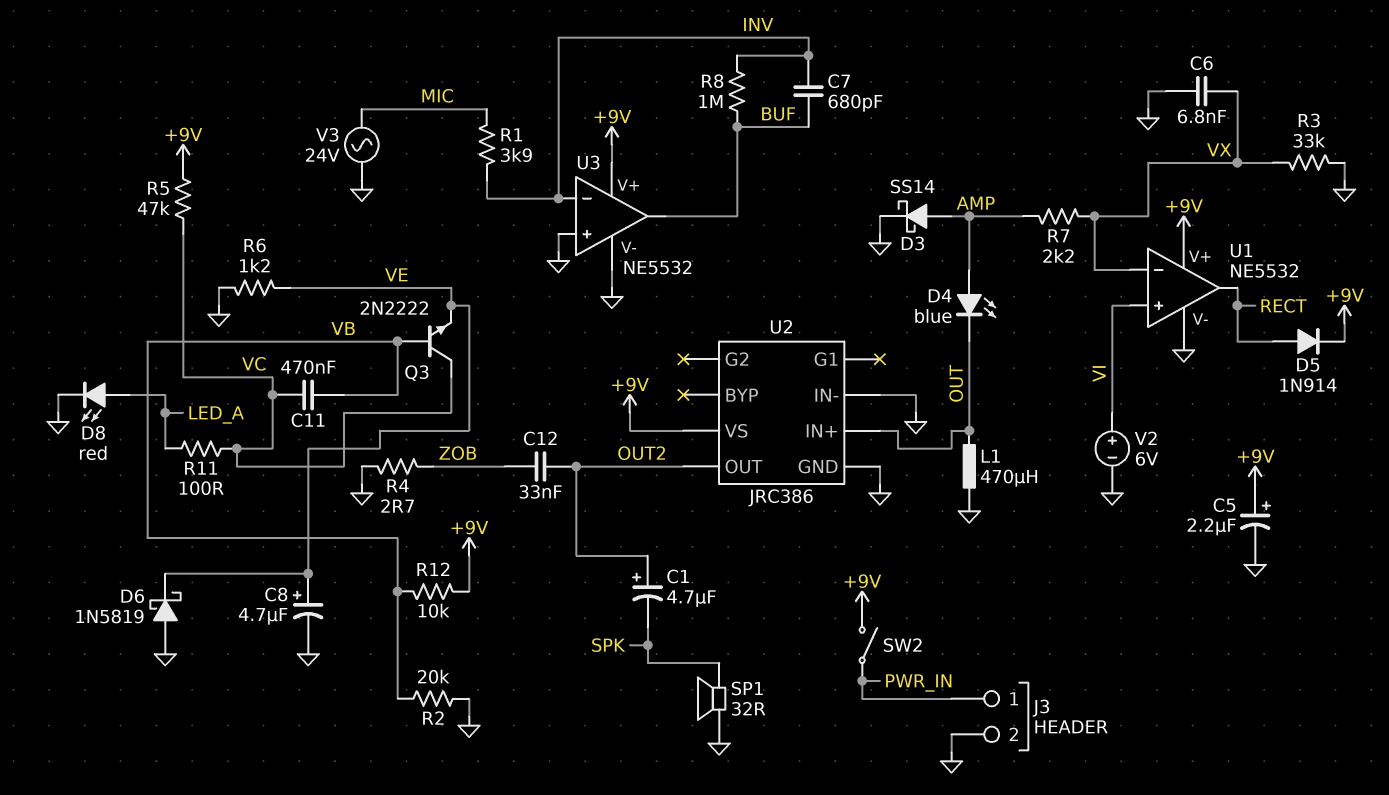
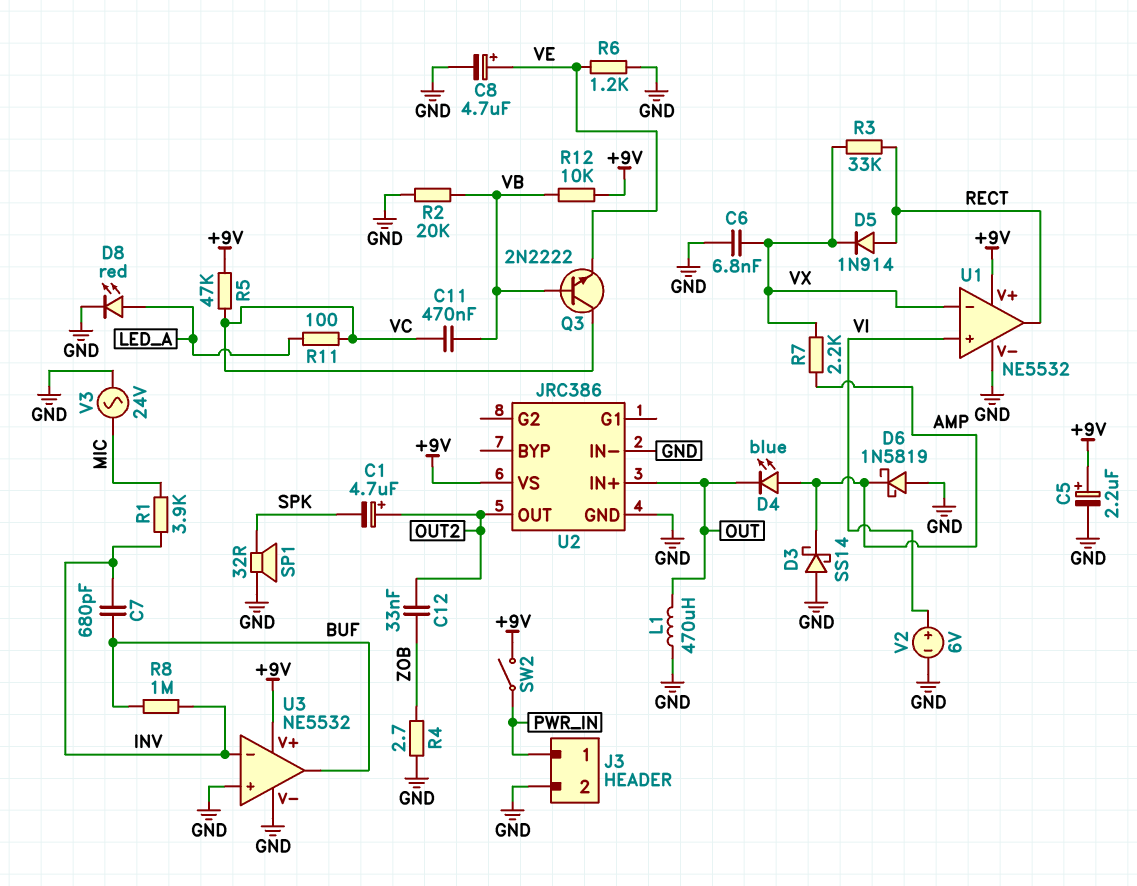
D3: schottky SS14 (A AMP, K GND) -> schottky SS14 (A GND, K AMP)
D5: diode 1N914 (A RECT, K +9V) -> diode 1N914 (A RECT, K VX)
D6: schottky 1N5819 (A GND, K VE) -> schottky 1N5819 (A GND, K AMP)
R3: 33k (GND, VX) -> 33k (RECT, VX)

